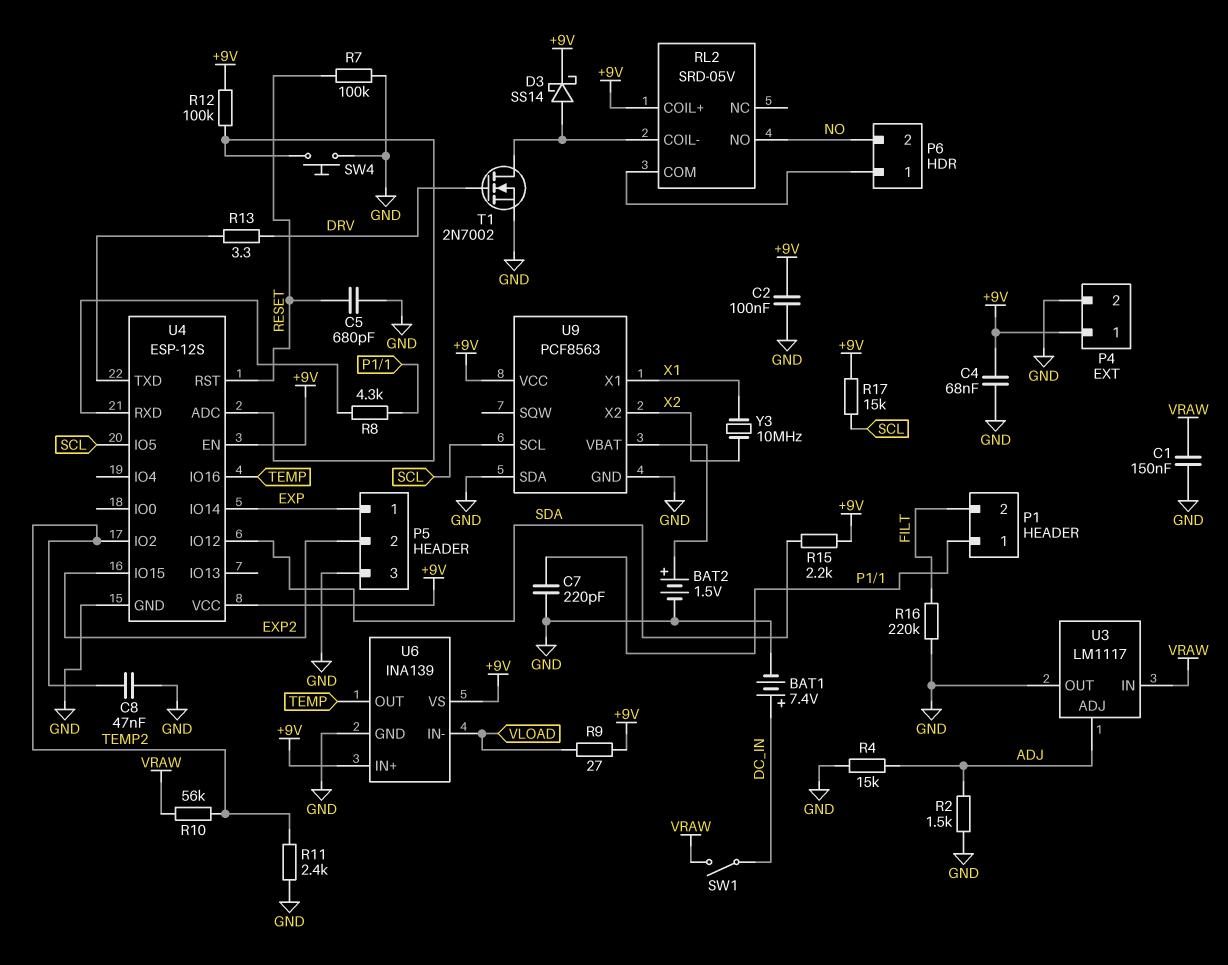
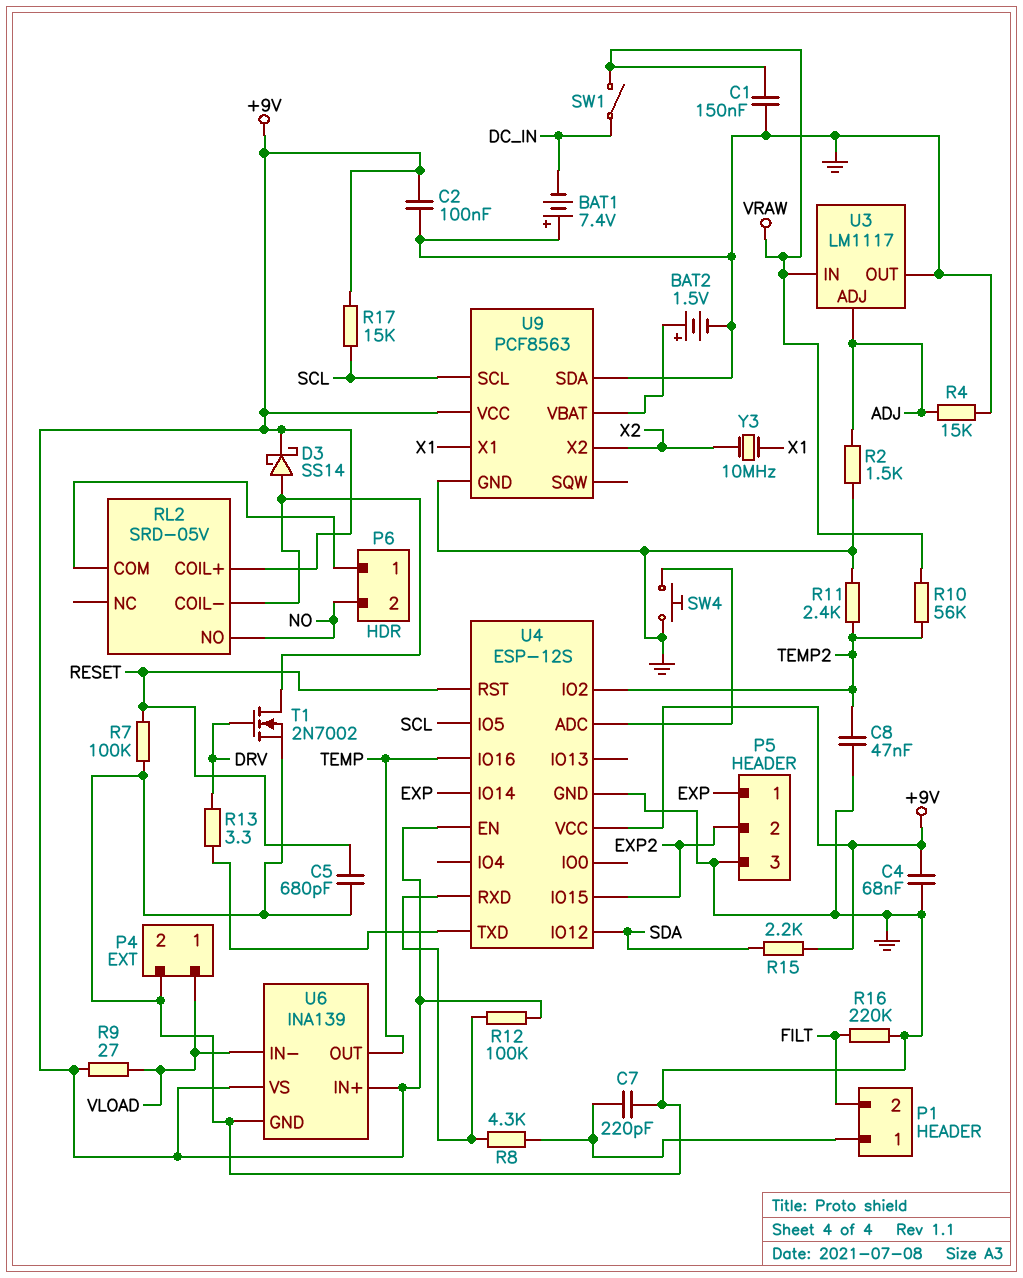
BAT1: 7.4V (plus DC_IN, minus GND) -> 7.4V (plus GND, minus DC_IN)
P4 pin 1: +9V -> VLOAD
R12: 100k (+9V, U4/ADC) -> 100k (+9V, U4/RXD)

